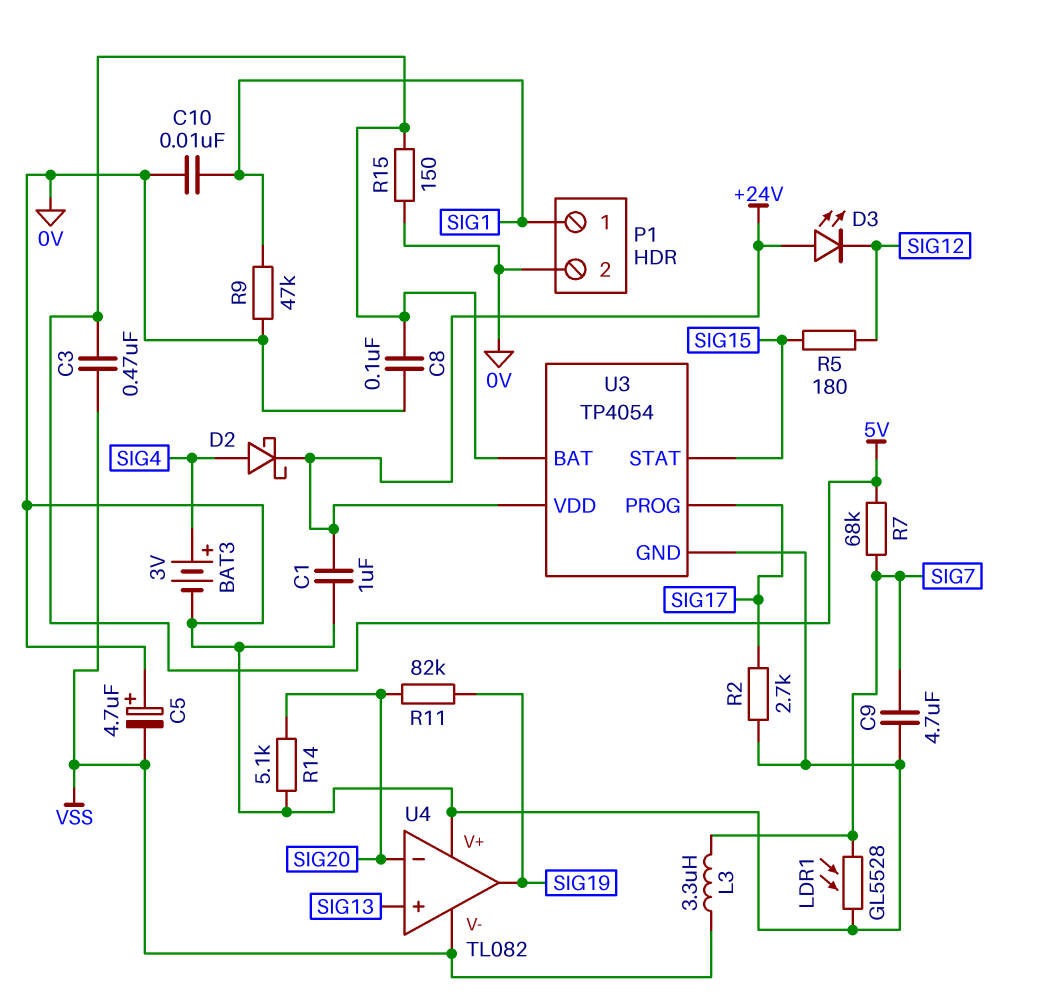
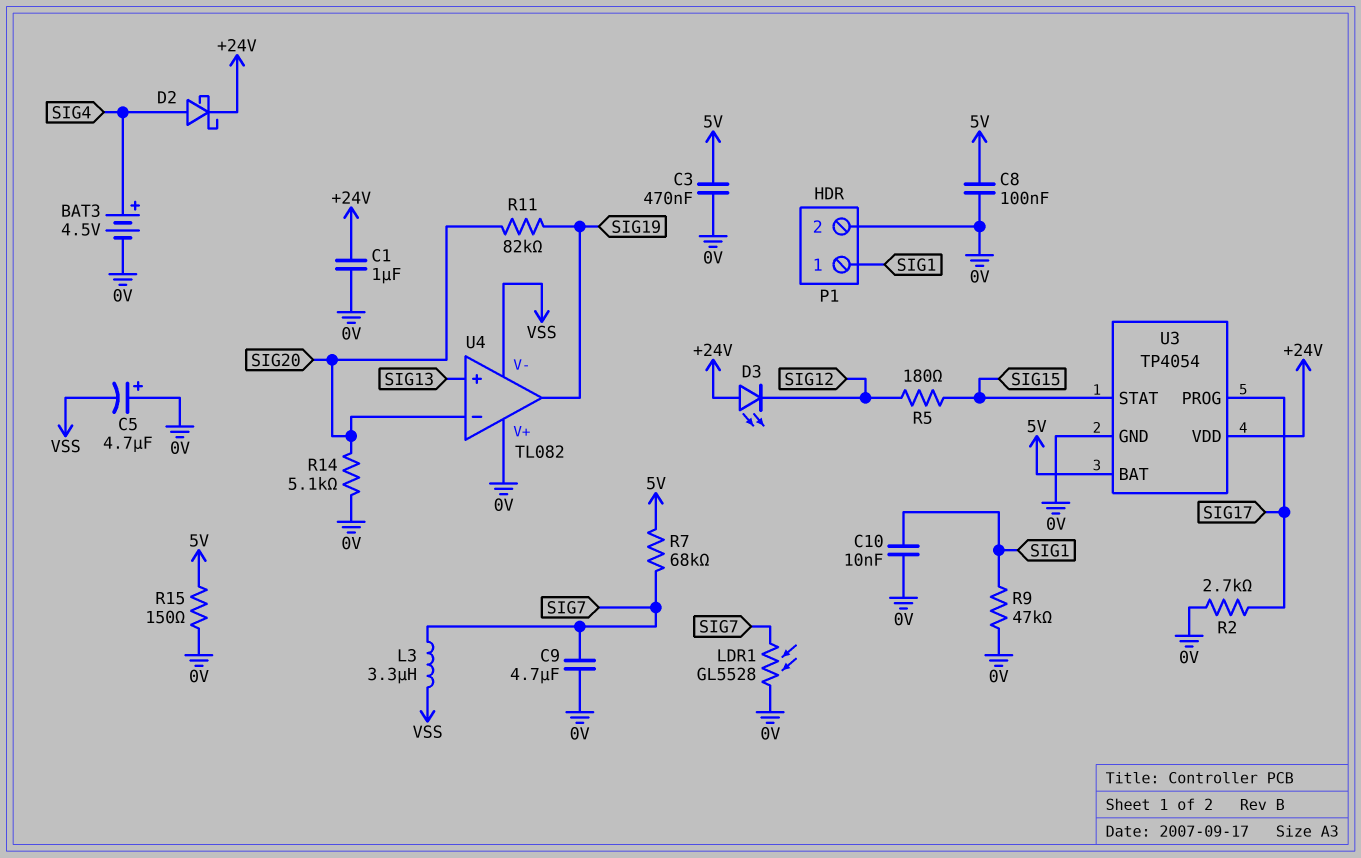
BAT3: 3V (plus SIG4, minus 0V) -> 4.5V (plus SIG4, minus 0V)
C3: 470nF (5V, VSS) -> 470nF (0V, 5V)

